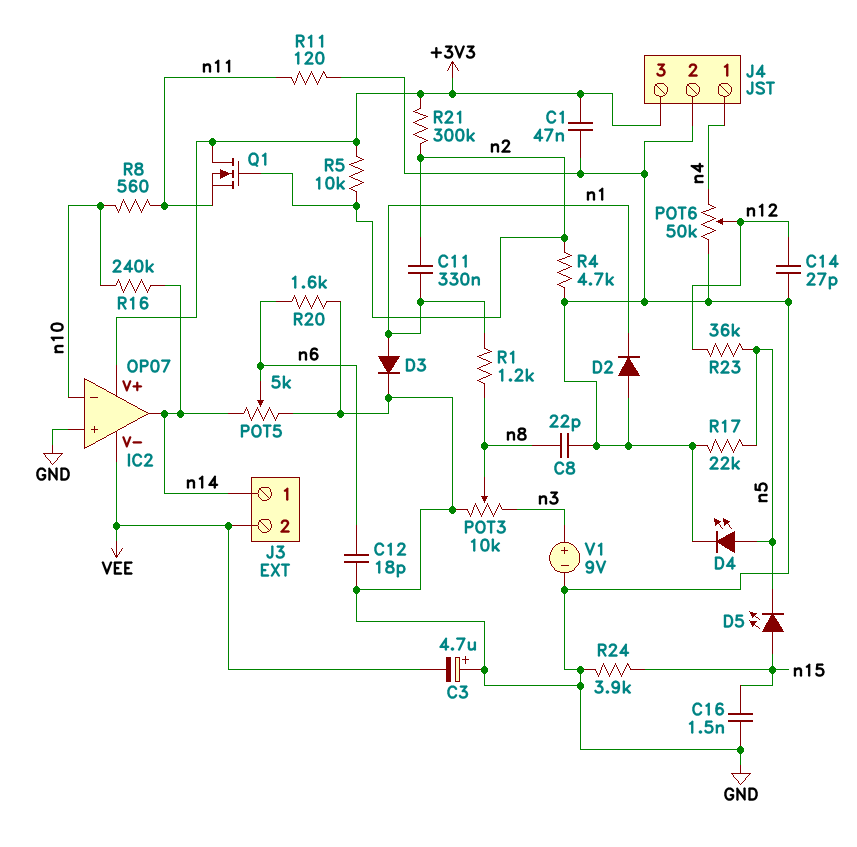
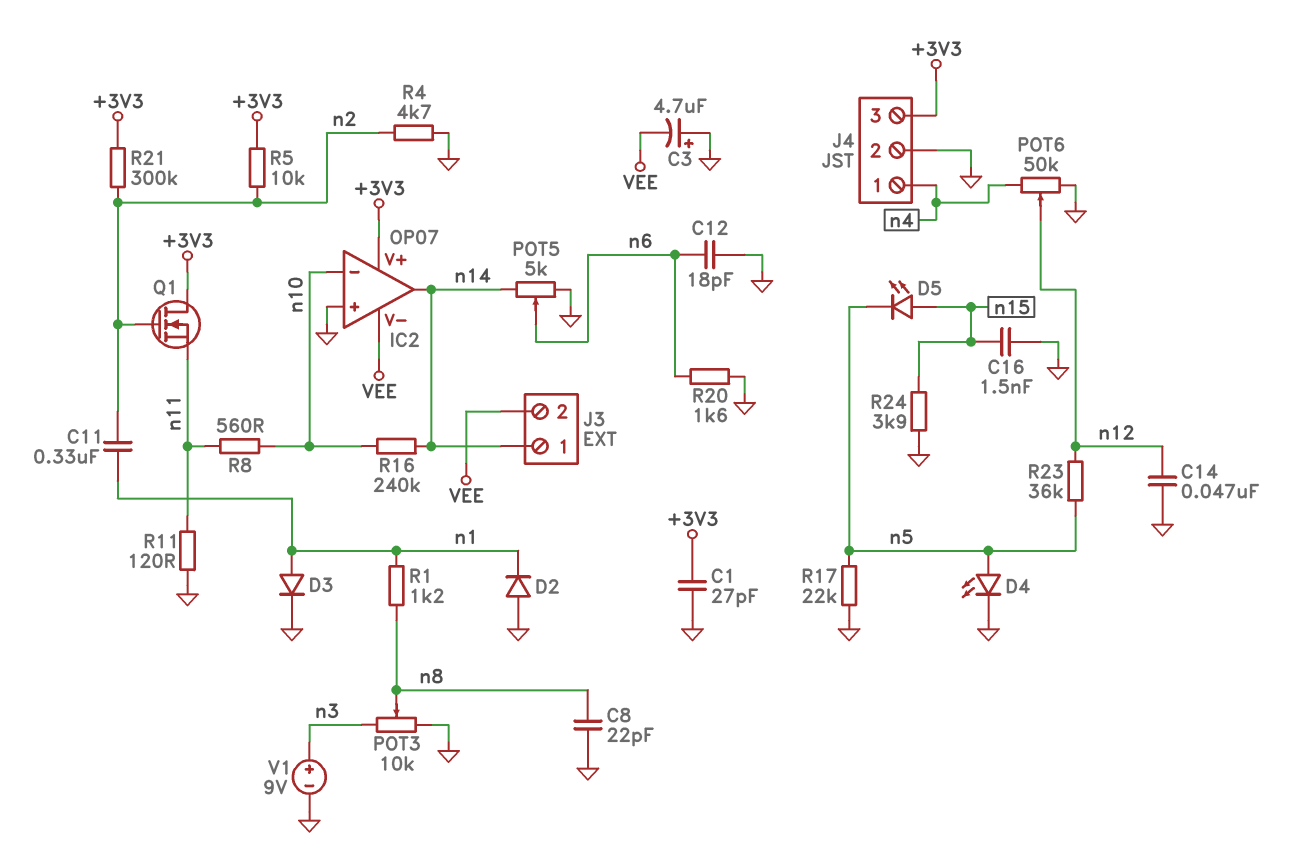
C1: 47nF (+3V3, GND) -> 27pF (+3V3, GND)
C14: 27pF (GND, n12) -> 47nF (GND, n12)

